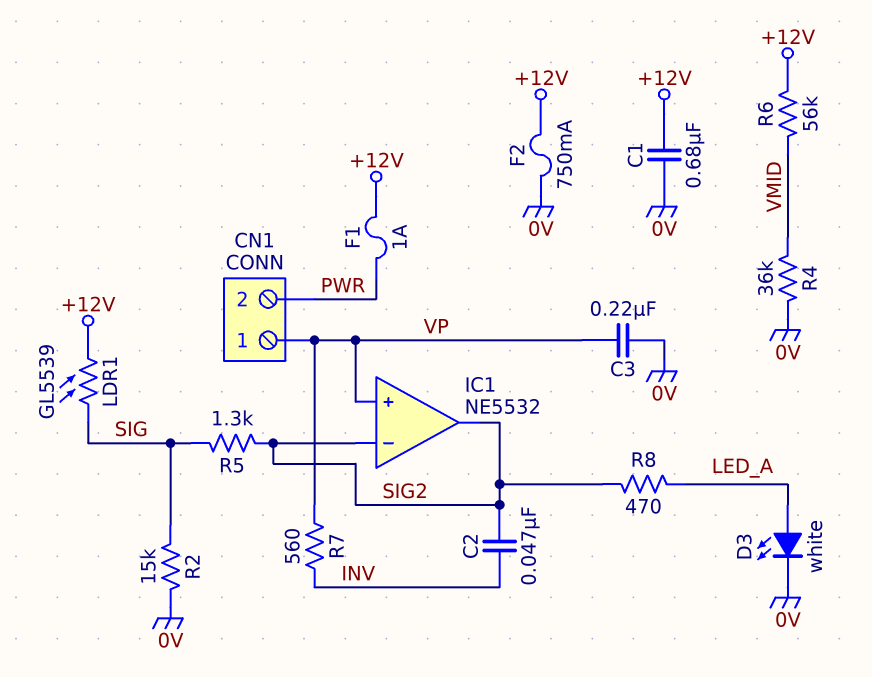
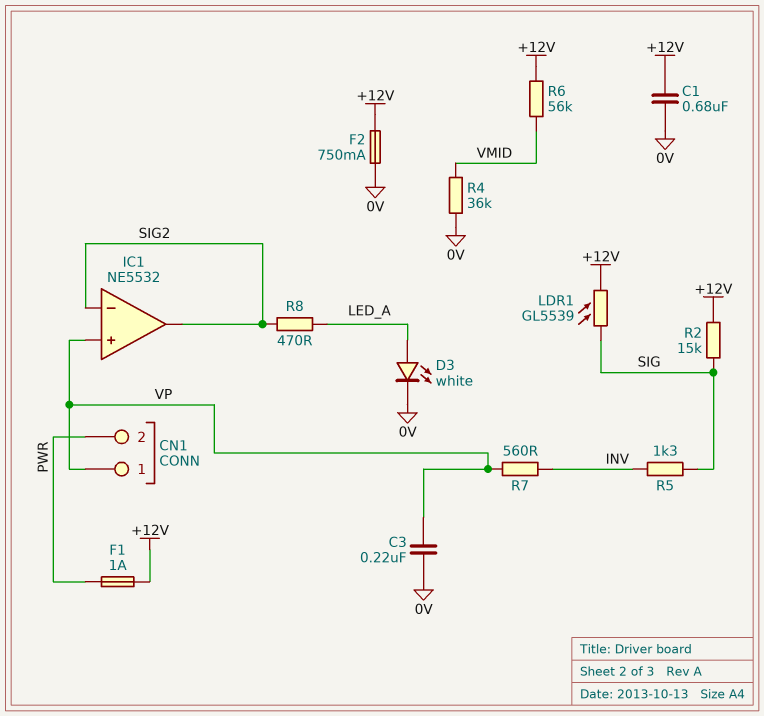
C2: 47nF (INV, SIG2) -> none
R2: 15k (0V, SIG) -> 15k (+12V, SIG)
R5: 1.3k (SIG, SIG2) -> 1.3k (INV, SIG)

